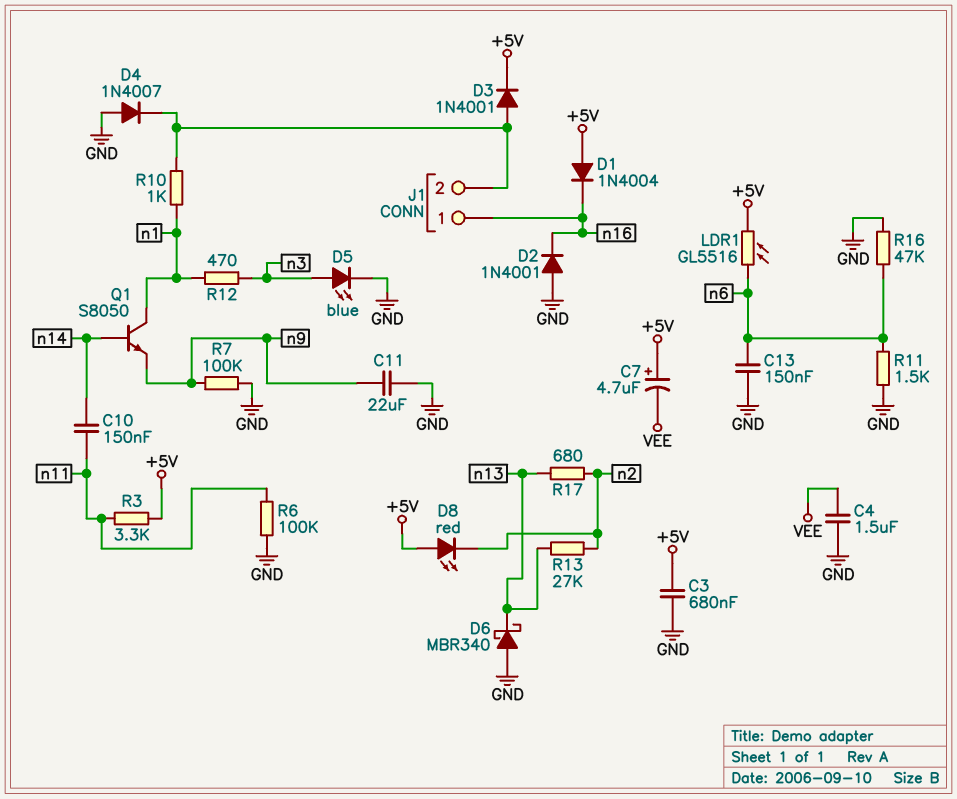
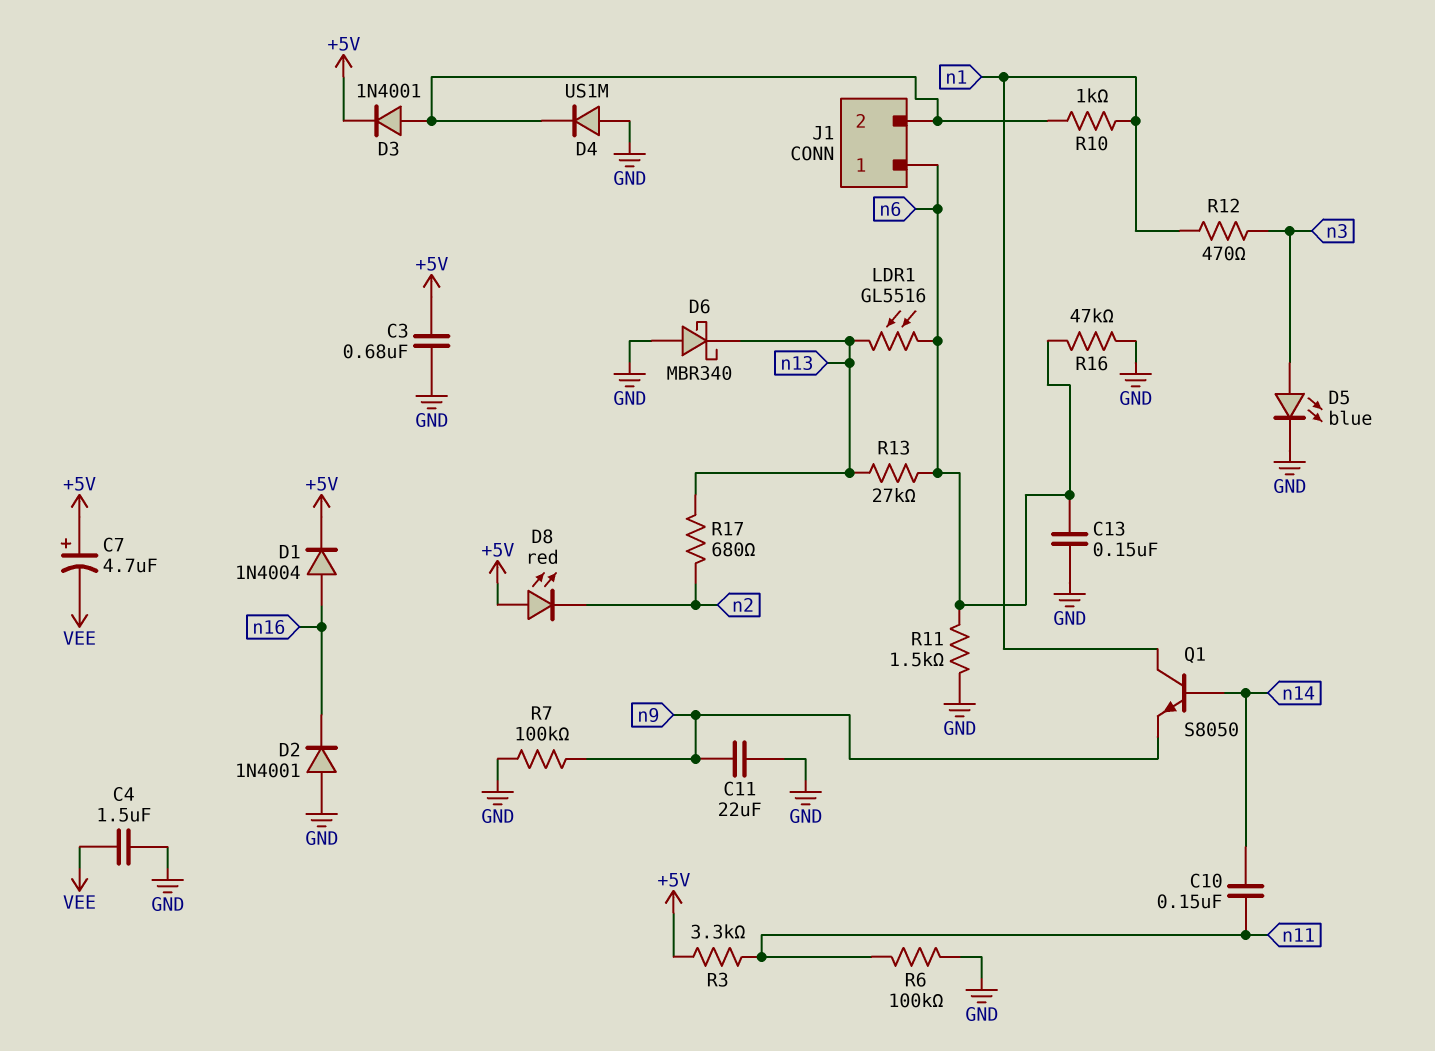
D1: diode 1N4004 (A +5V, K n16) -> diode 1N4004 (A n16, K +5V)
D4: diode 1N4007 (A GND, K J1/2) -> diode US1M (A GND, K J1/2)
J1 pin 1: n16 -> n6
LDR1: GL5516 (+5V, n6) -> GL5516 (n6, n13)
R13: 27k (n2, n13) -> 27k (n6, n13)

